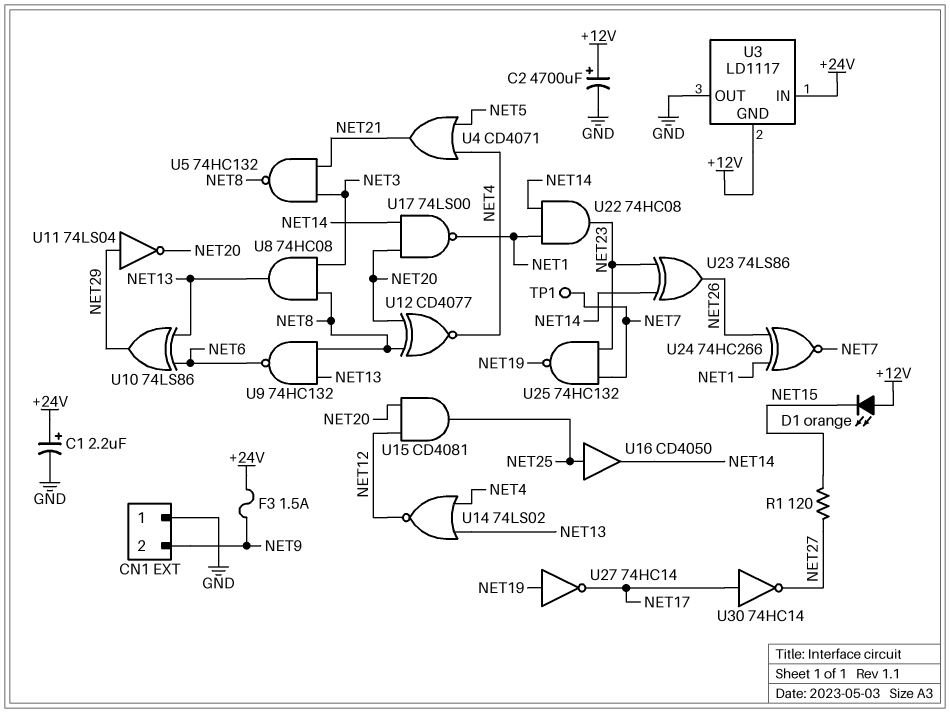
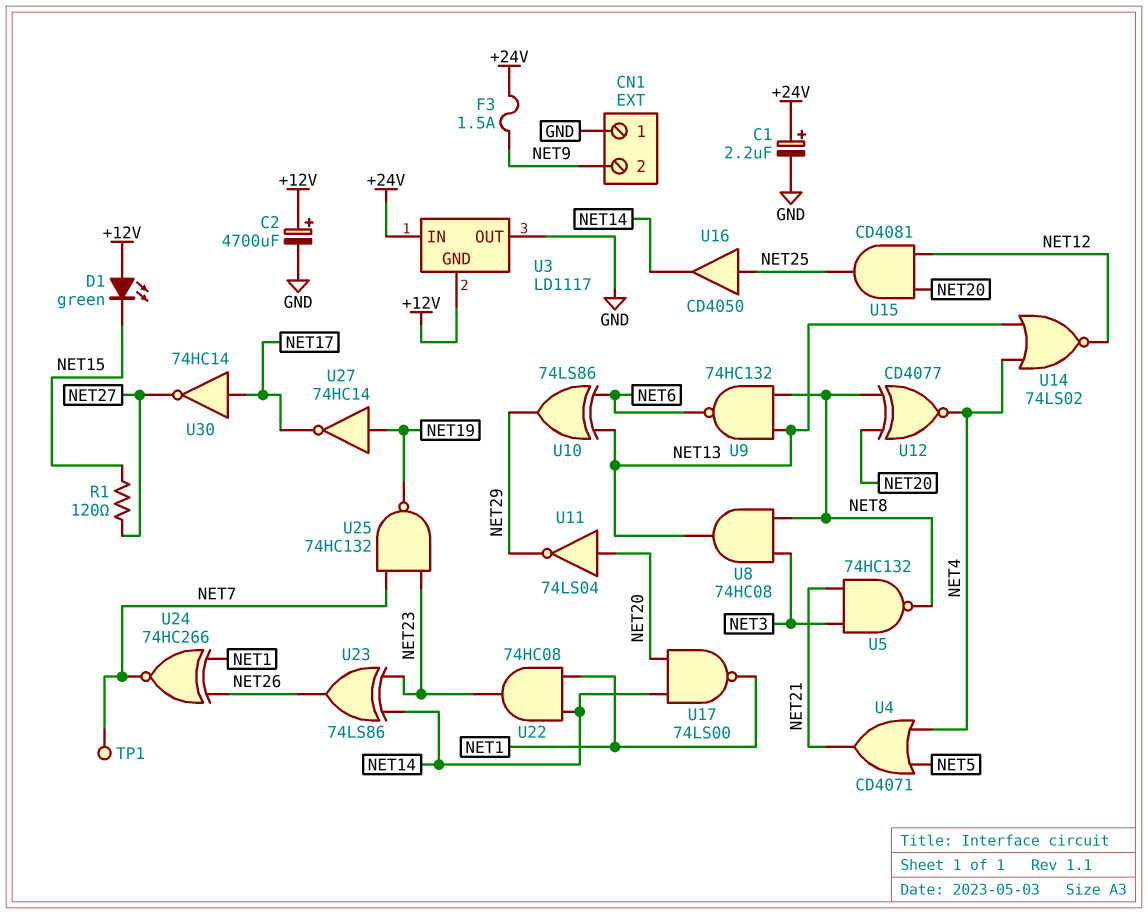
D1: LED orange (A +12V, K NET15) -> LED green (A +12V, K NET15)
U11: NOT 74LS04 (in NET29, out NET20) -> NOT 74LS04 (in NET20, out NET29)

